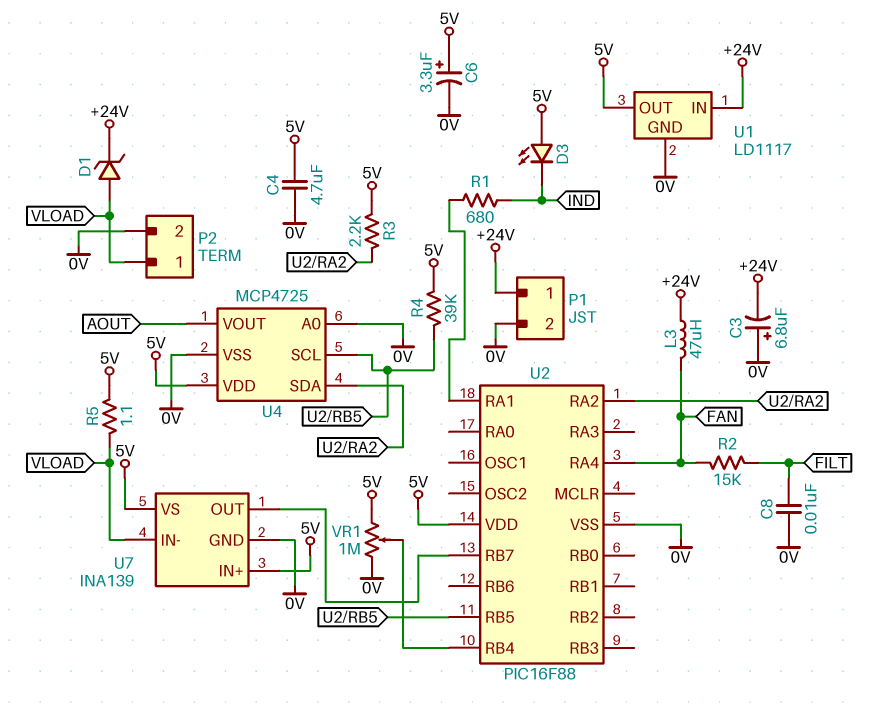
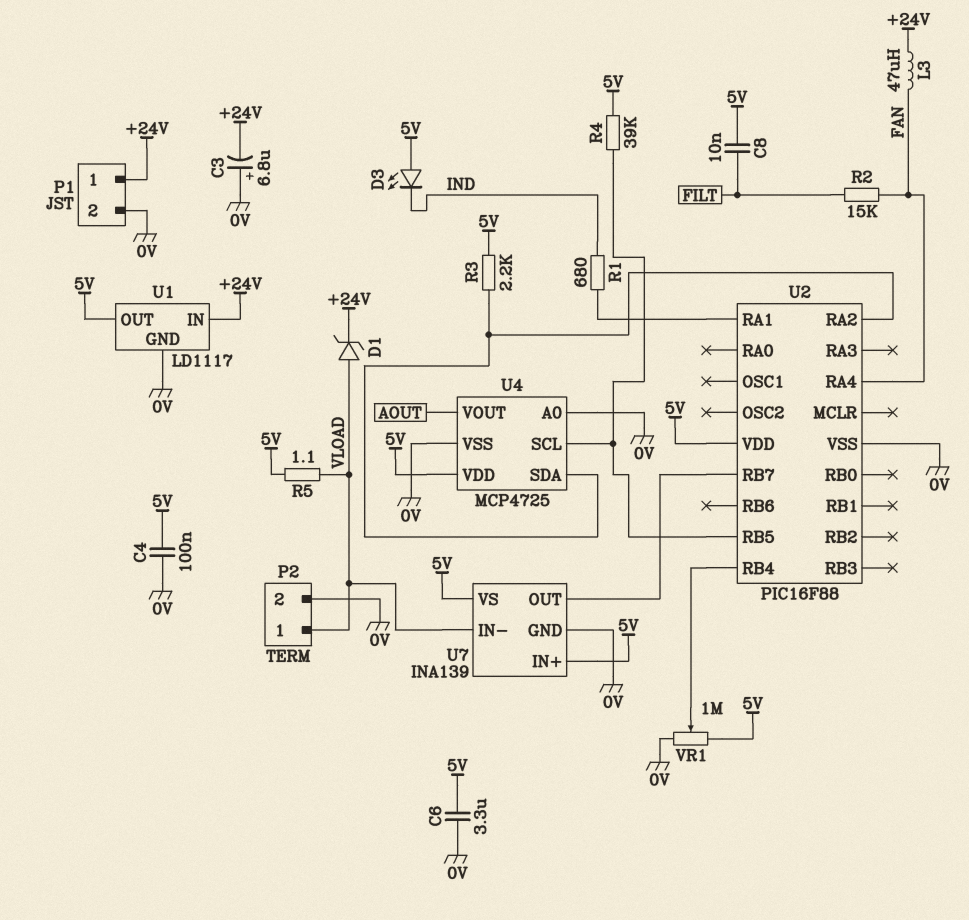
C4: 4.7uF (0V, 5V) -> 100nF (0V, 5V)
C6: 3.3uF (plus 5V, minus 0V) -> 3.3uF (0V, 5V)
C8: 10nF (0V, FILT) -> 10nF (5V, FILT)

